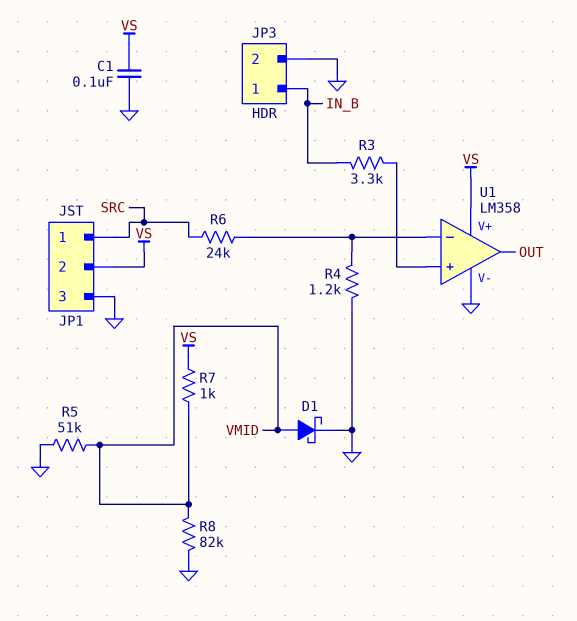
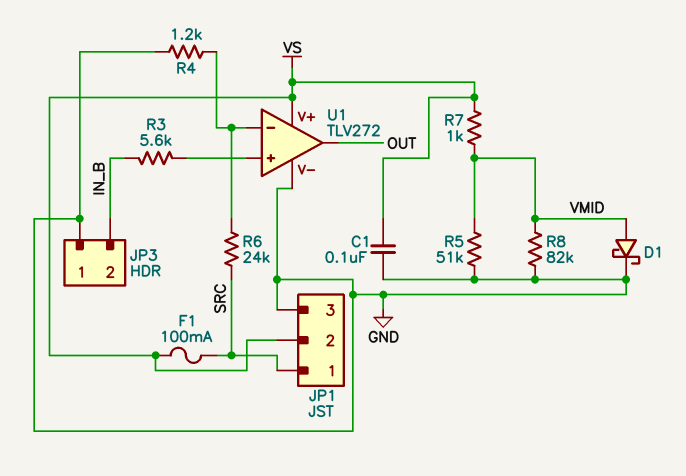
F1: none -> 100mA (SRC, VS)
JP3 pin 1: IN_B -> GND
JP3 pin 2: GND -> IN_B
R3: 3.3k (IN_B, U1/in+) -> 5.6k (IN_B, U1/in+)
U1: LM358 -> TLV272

